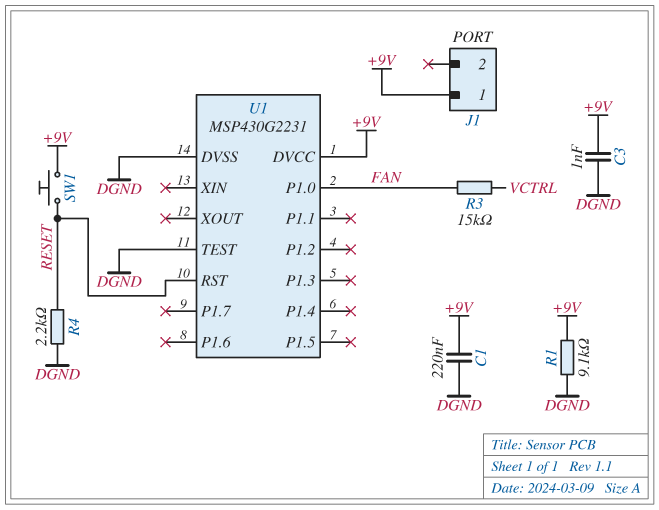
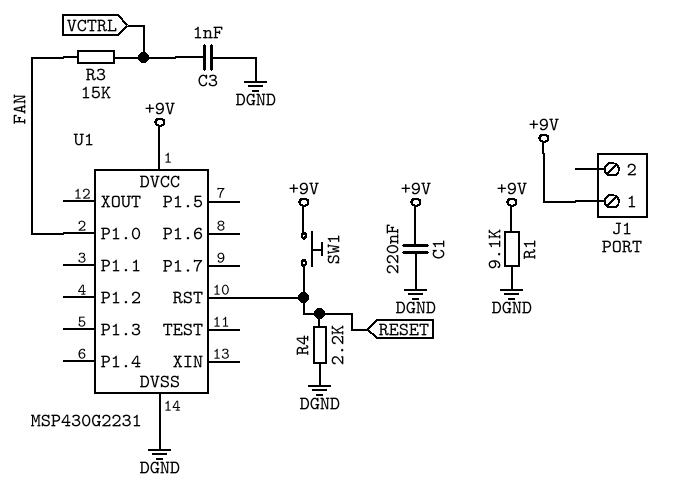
C3: 1nF (+9V, DGND) -> 1nF (DGND, VCTRL)
U1 pin TEST: DGND -> none

